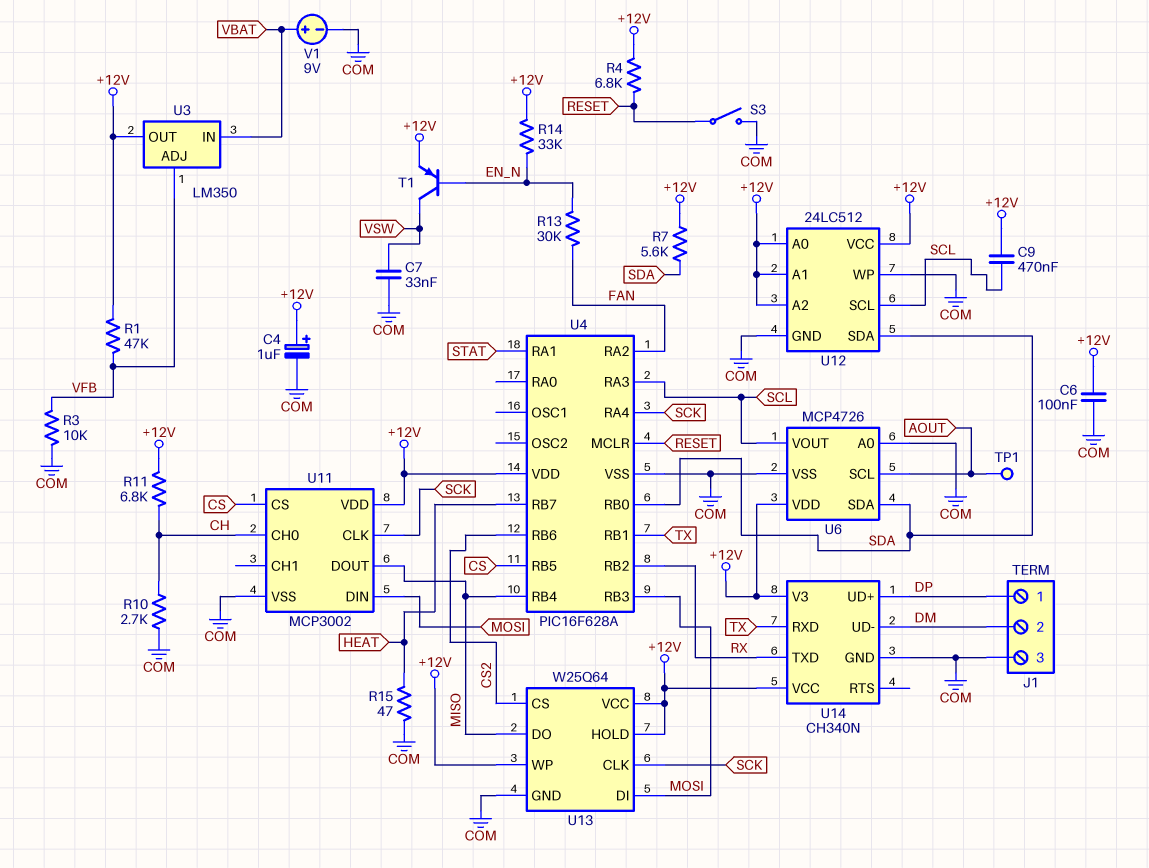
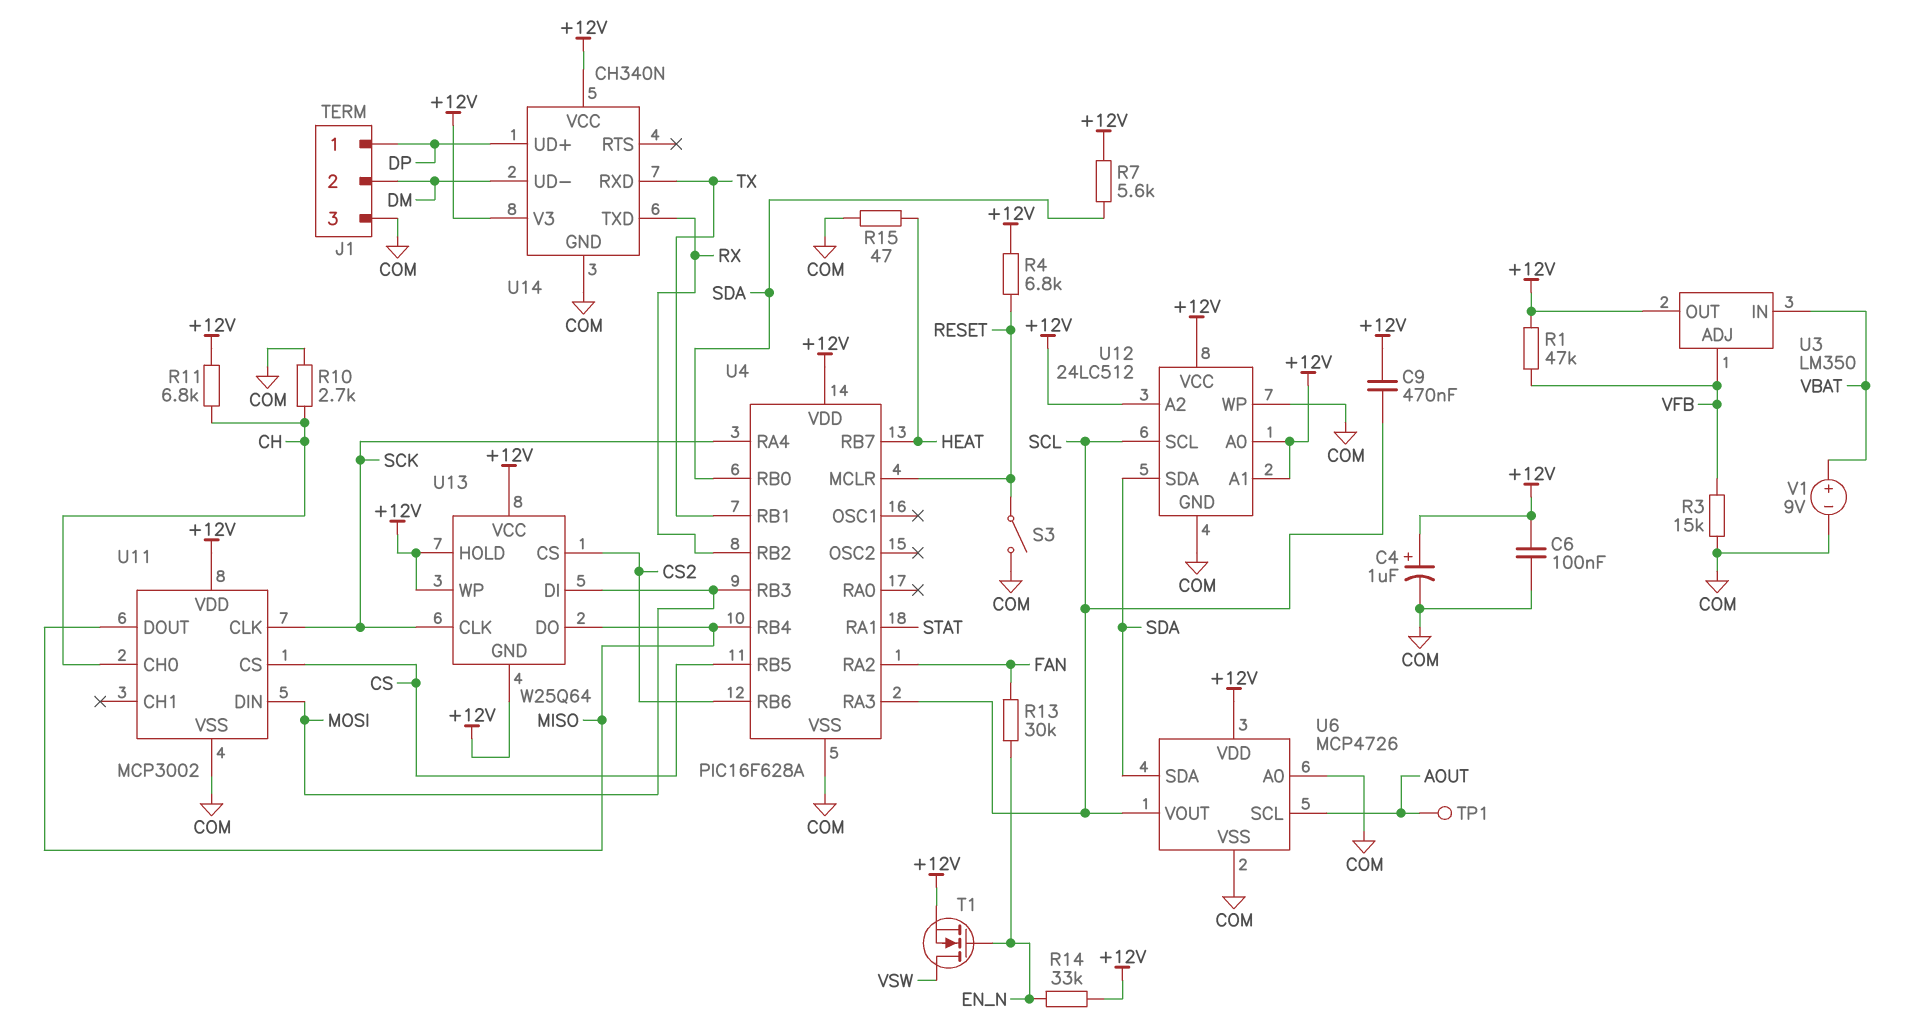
C7: 33nF (COM, VSW) -> none
R3: 10k (COM, VFB) -> 15k (COM, VFB)
T1: PNP (B EN_N, C VSW, E +12V) -> NMOS (G EN_N, D VSW, S +12V)
U13 pin GND: COM -> +12V

